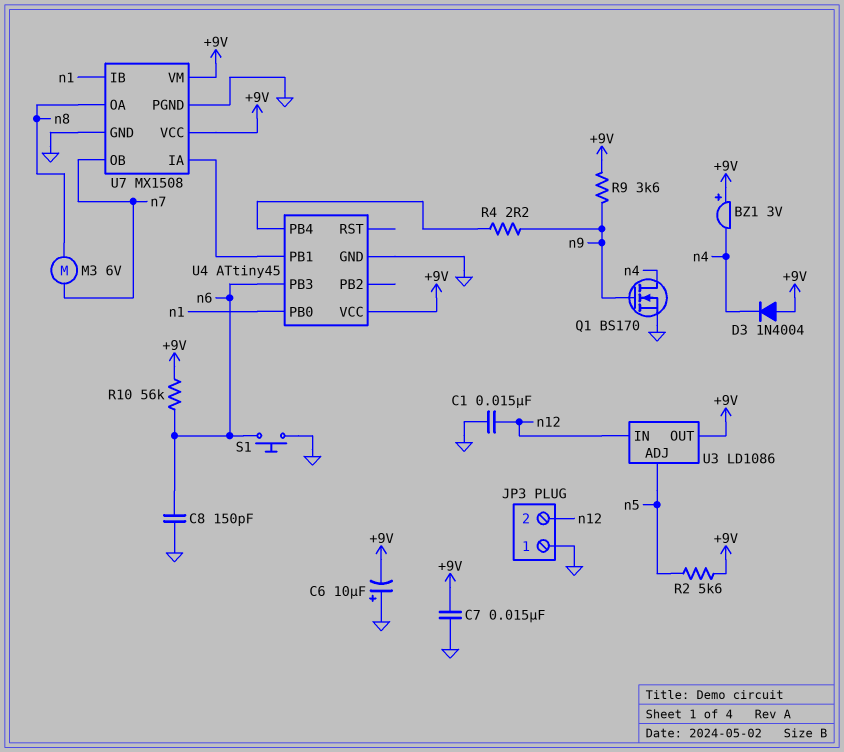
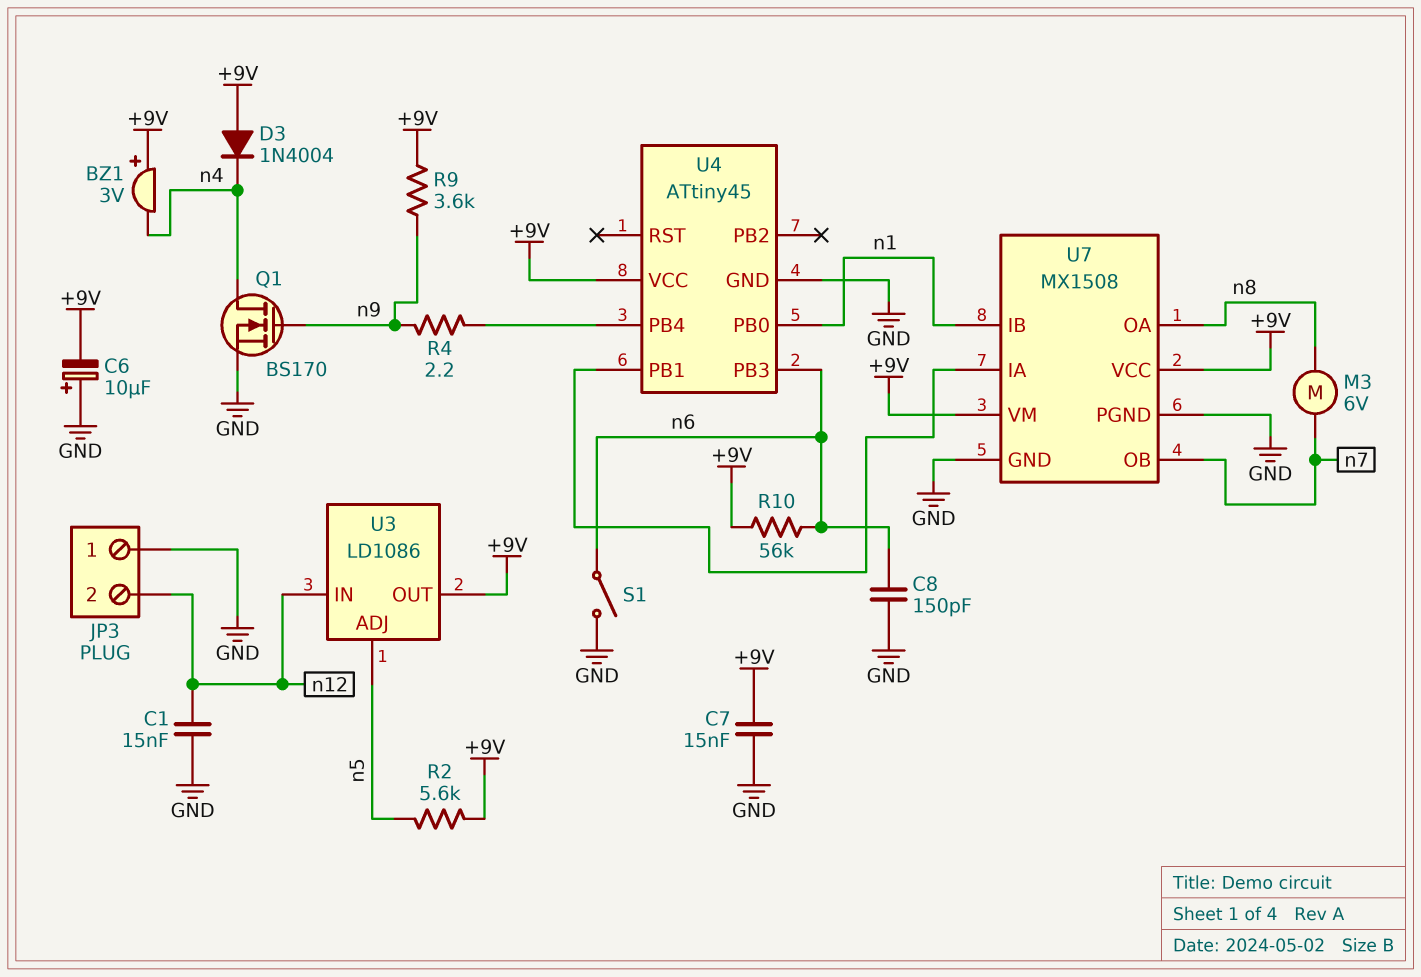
S1: button (GND, n6) -> switch (GND, n6)

